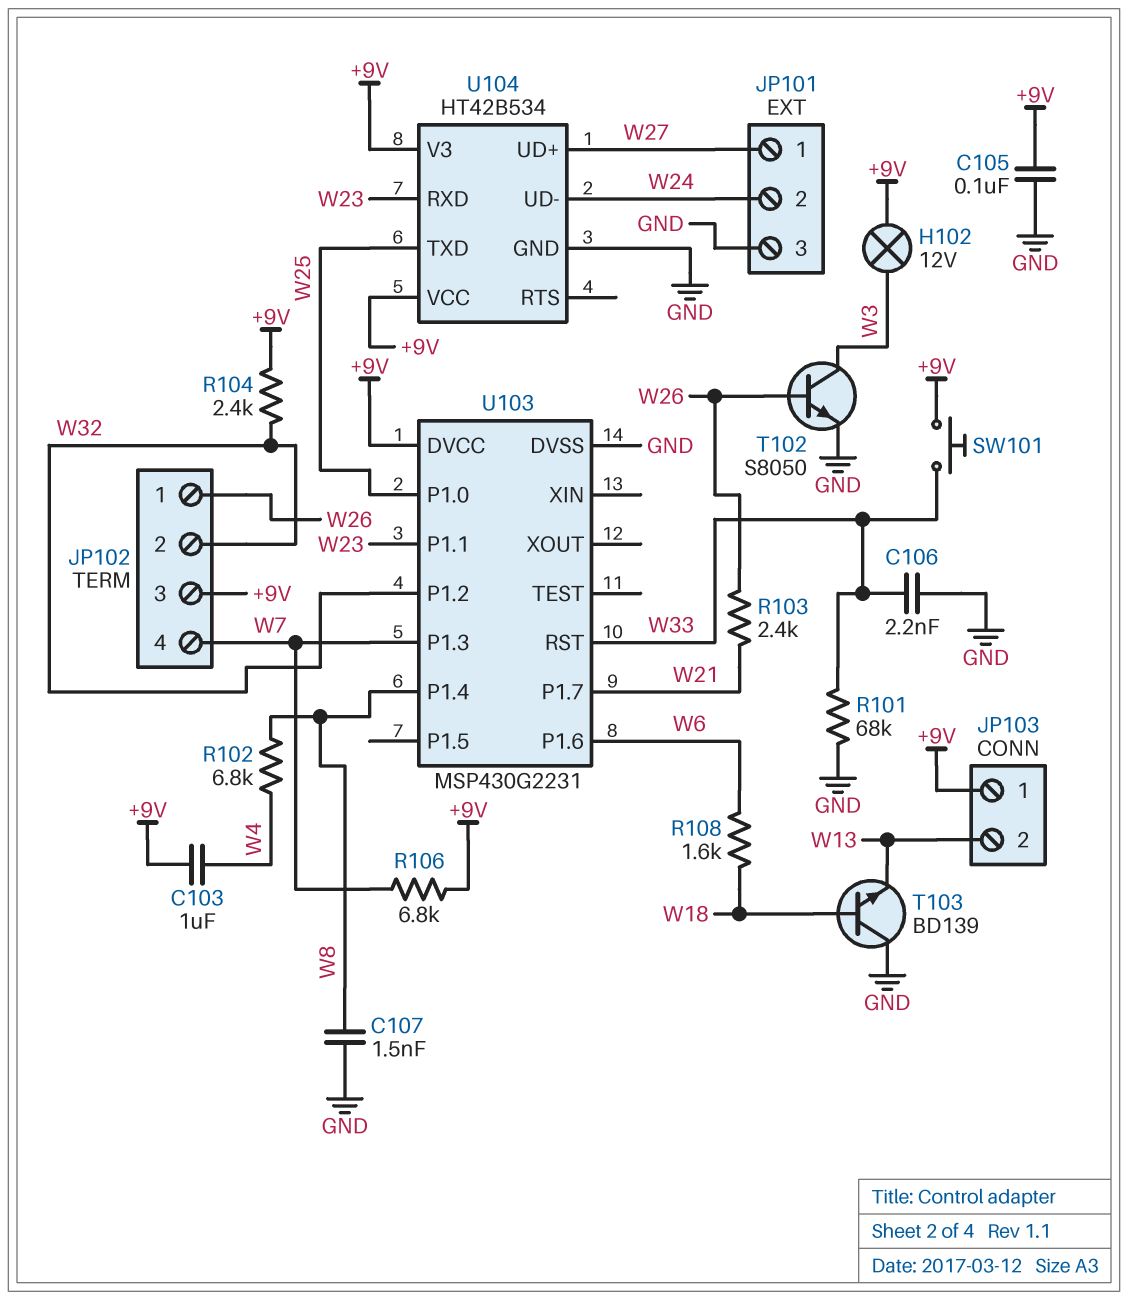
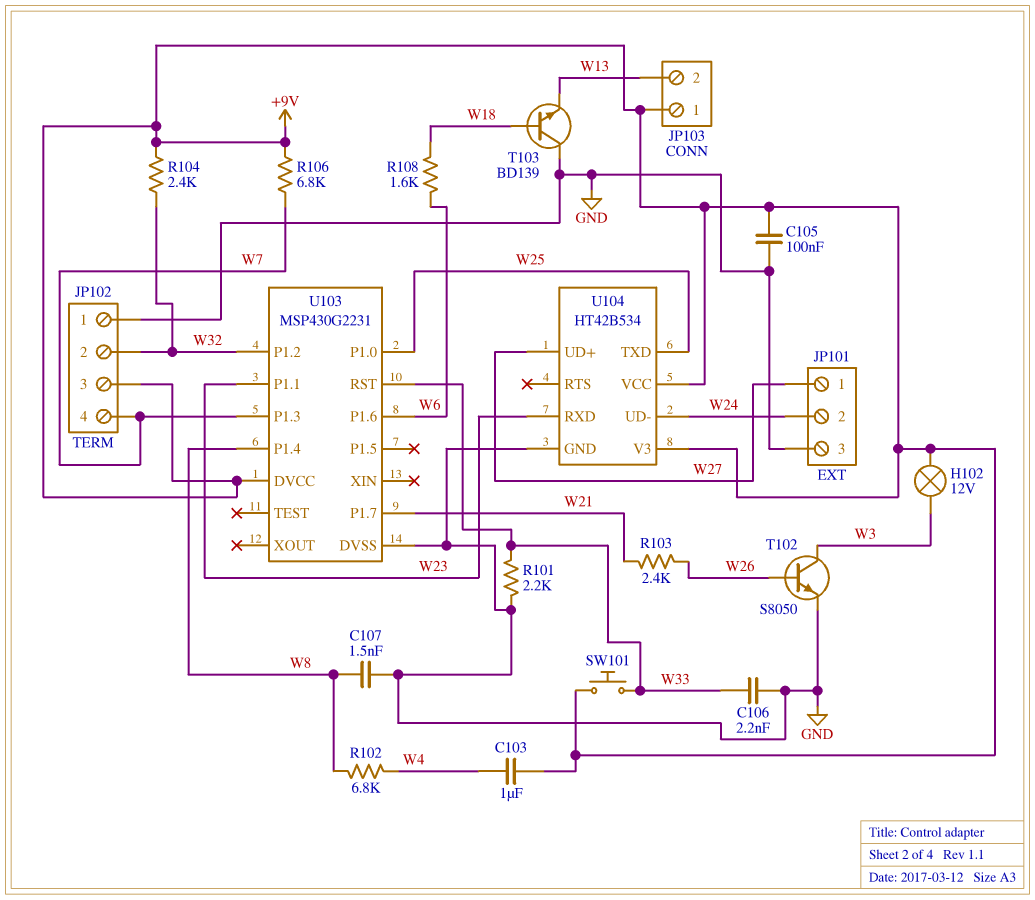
JP102 pin 1: W26 -> GND
R101: 68k (GND, W33) -> 2.2k (GND, W33)

